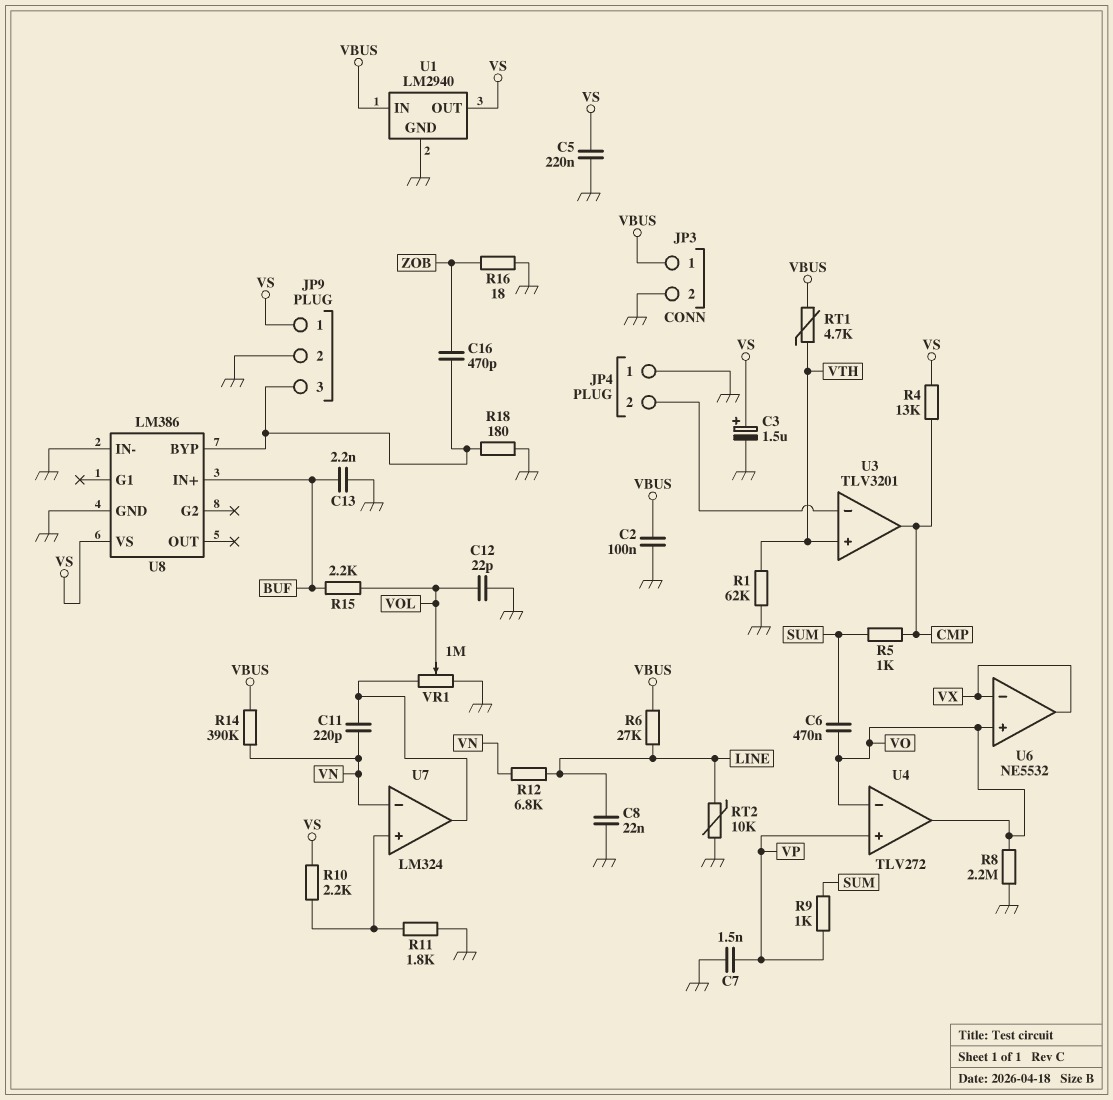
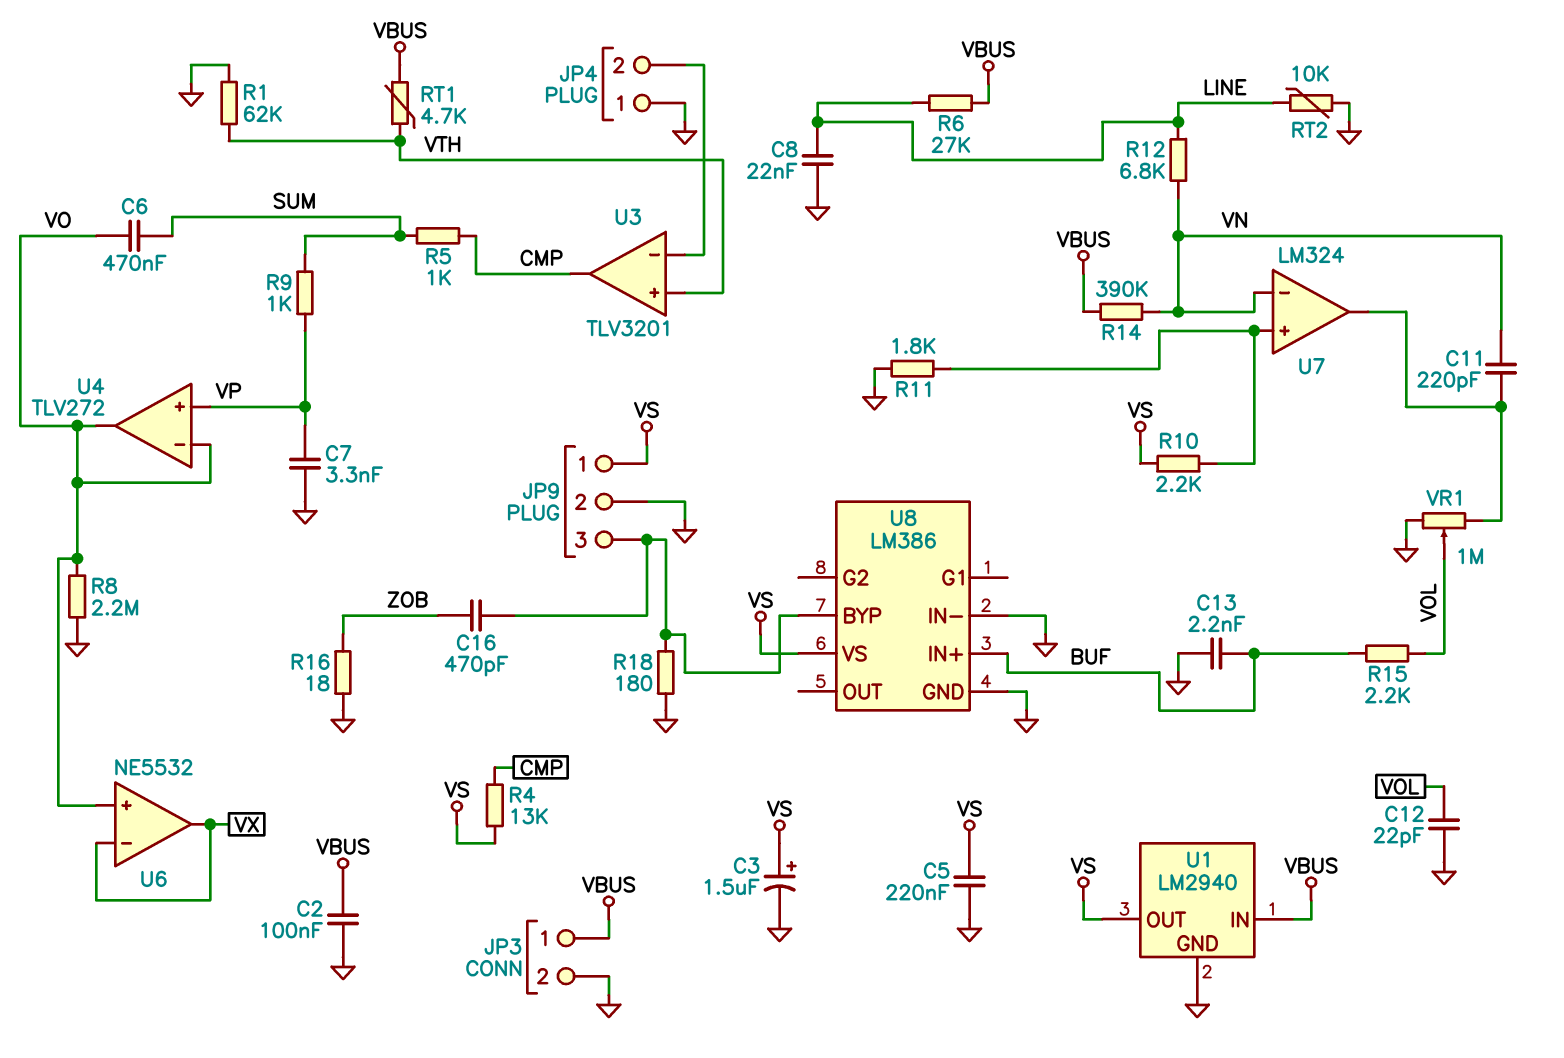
C7: 1.5nF (GND, VP) -> 3.3nF (GND, VP)

